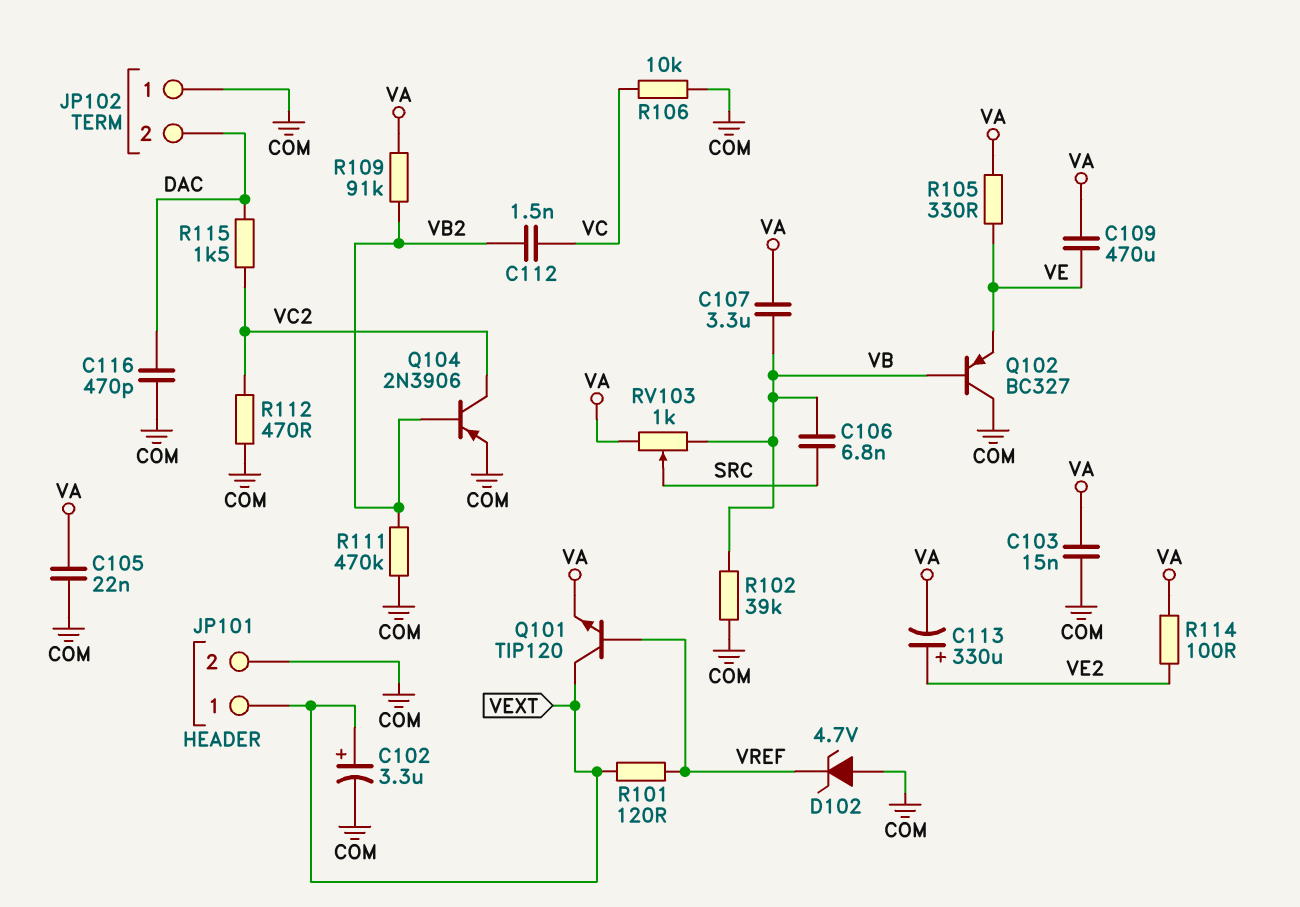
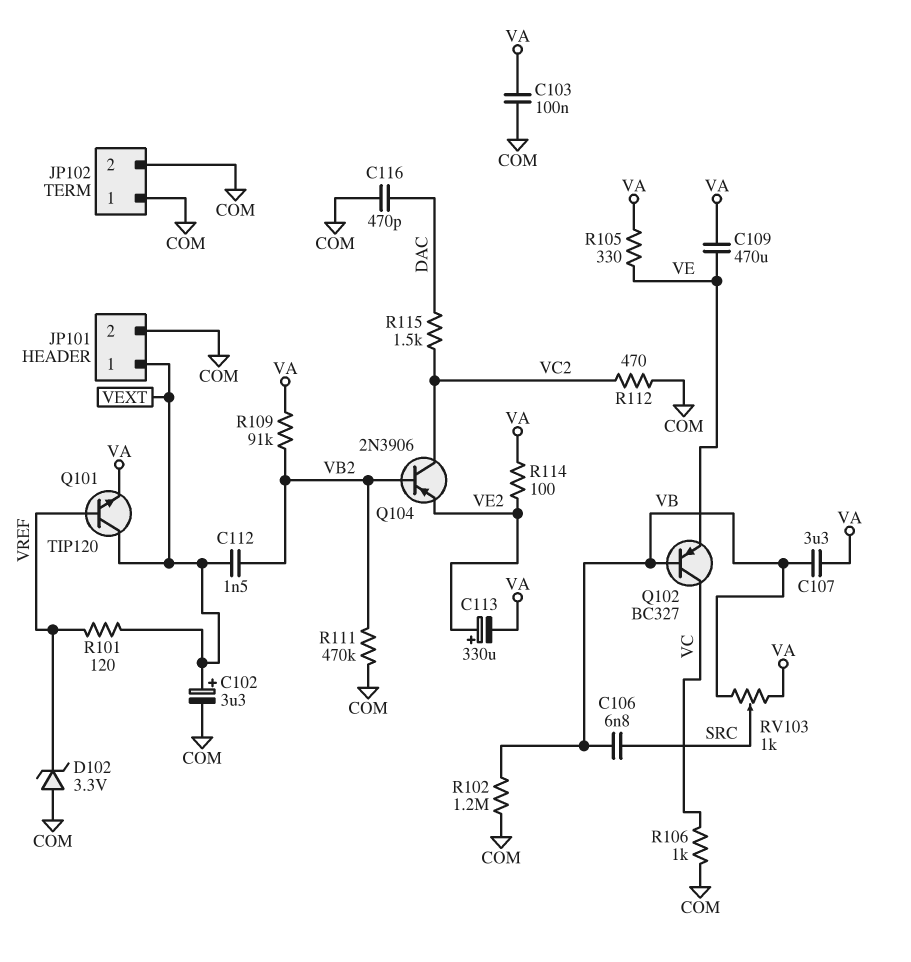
C103: 15nF (COM, VA) -> 100nF (COM, VA)
C105: 22nF (COM, VA) -> none
C112: 1.5nF (VB2, VC) -> 1.5nF (VB2, VEXT)
D102: zener 4.7V (A COM, K VREF) -> zener 3.3V (A COM, K VREF)
JP102 pin 2: DAC -> COM
Q102: PNP BC327 (B VB, C COM, E VE) -> PNP BC327 (B VB, C VC, E VE)
Q104: PNP 2N3906 (B VB2, C VC2, E COM) -> PNP 2N3906 (B VB2, C VC2, E VE2)
R102: 39k (COM, VB) -> 1.2M (COM, VB)
R106: 10k (COM, VC) -> 1k (COM, VC)

